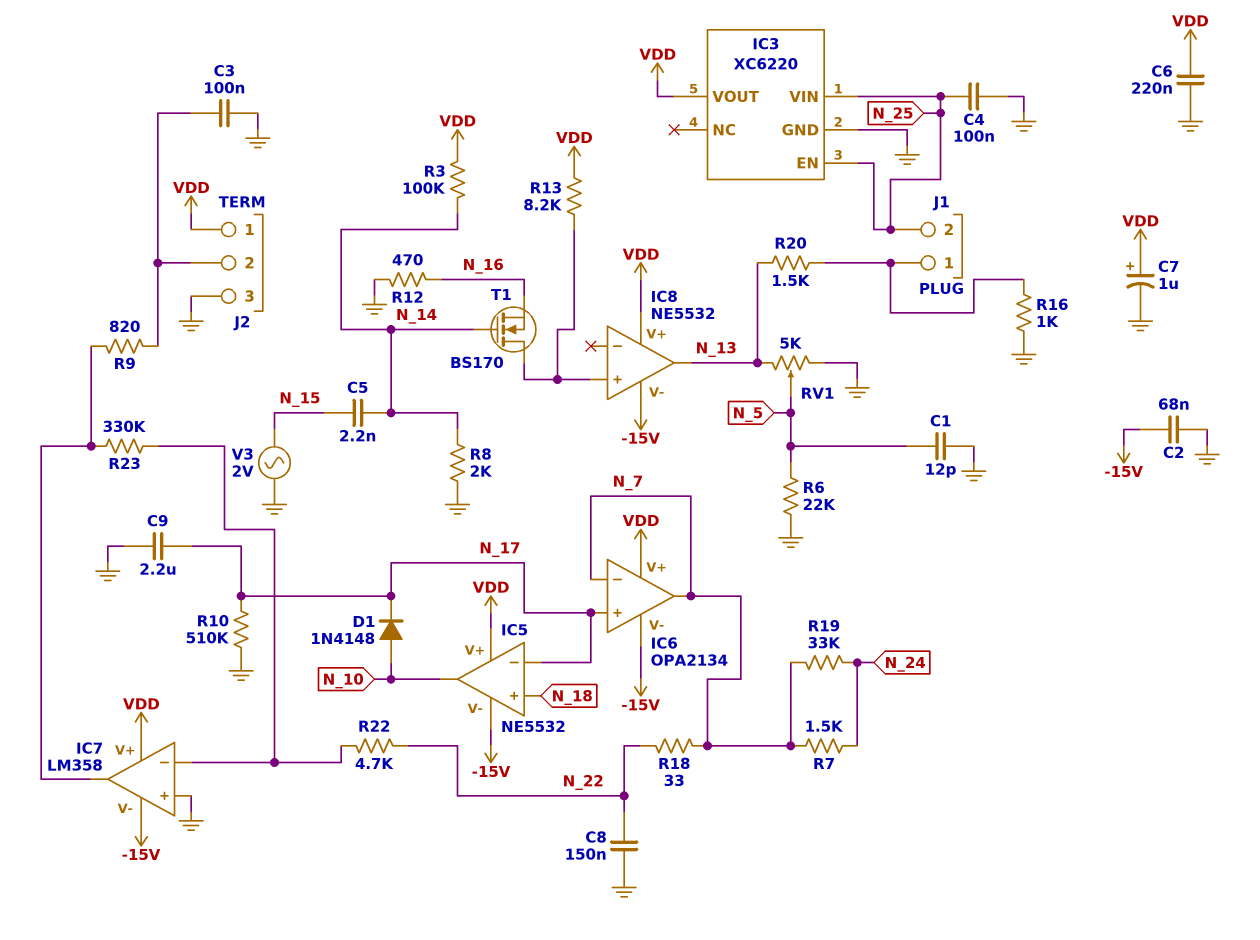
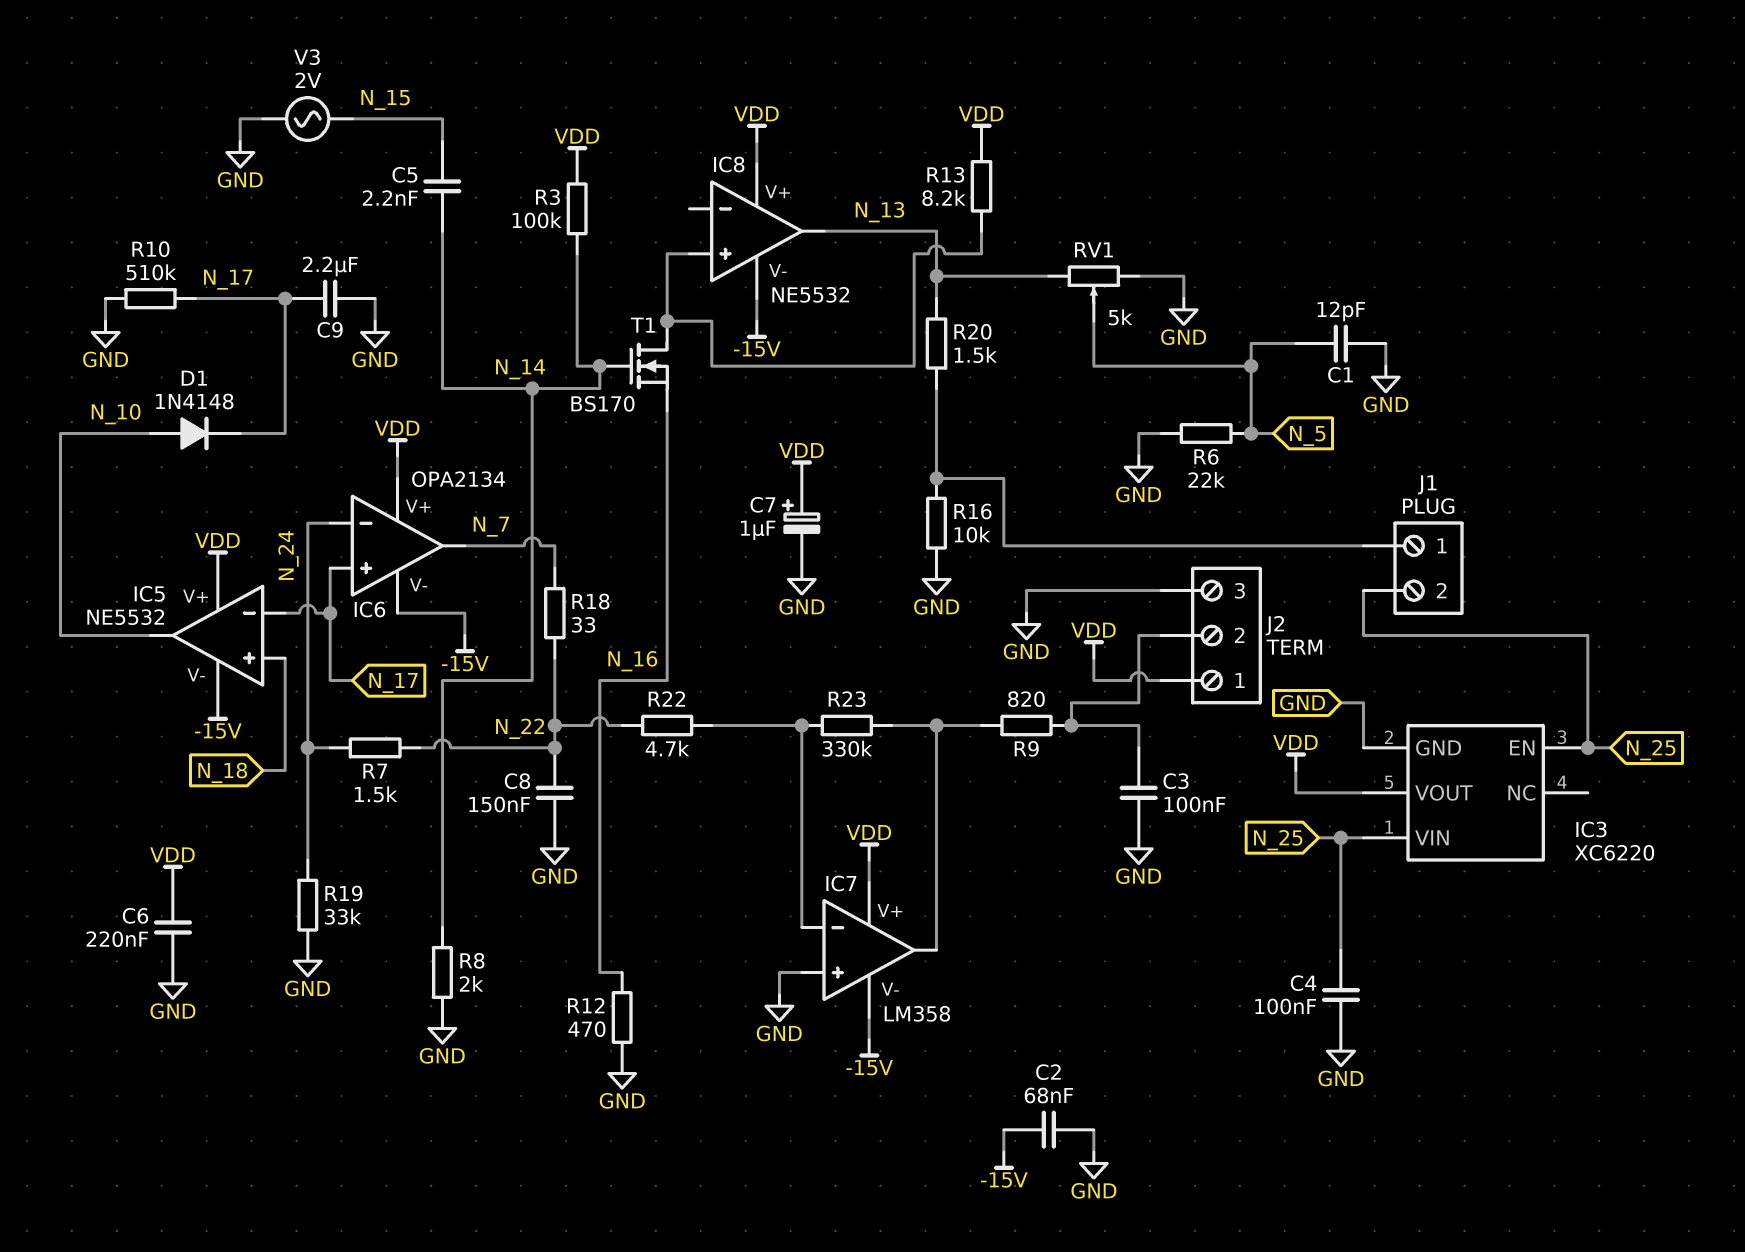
IC6 pin in-: N_7 -> N_24
R7: 1.5k (N_7, N_24) -> 1.5k (N_22, N_24)
R16: 1k (GND, J1/1) -> 10k (GND, J1/1)
R19: 33k (N_7, N_24) -> 33k (GND, N_24)

